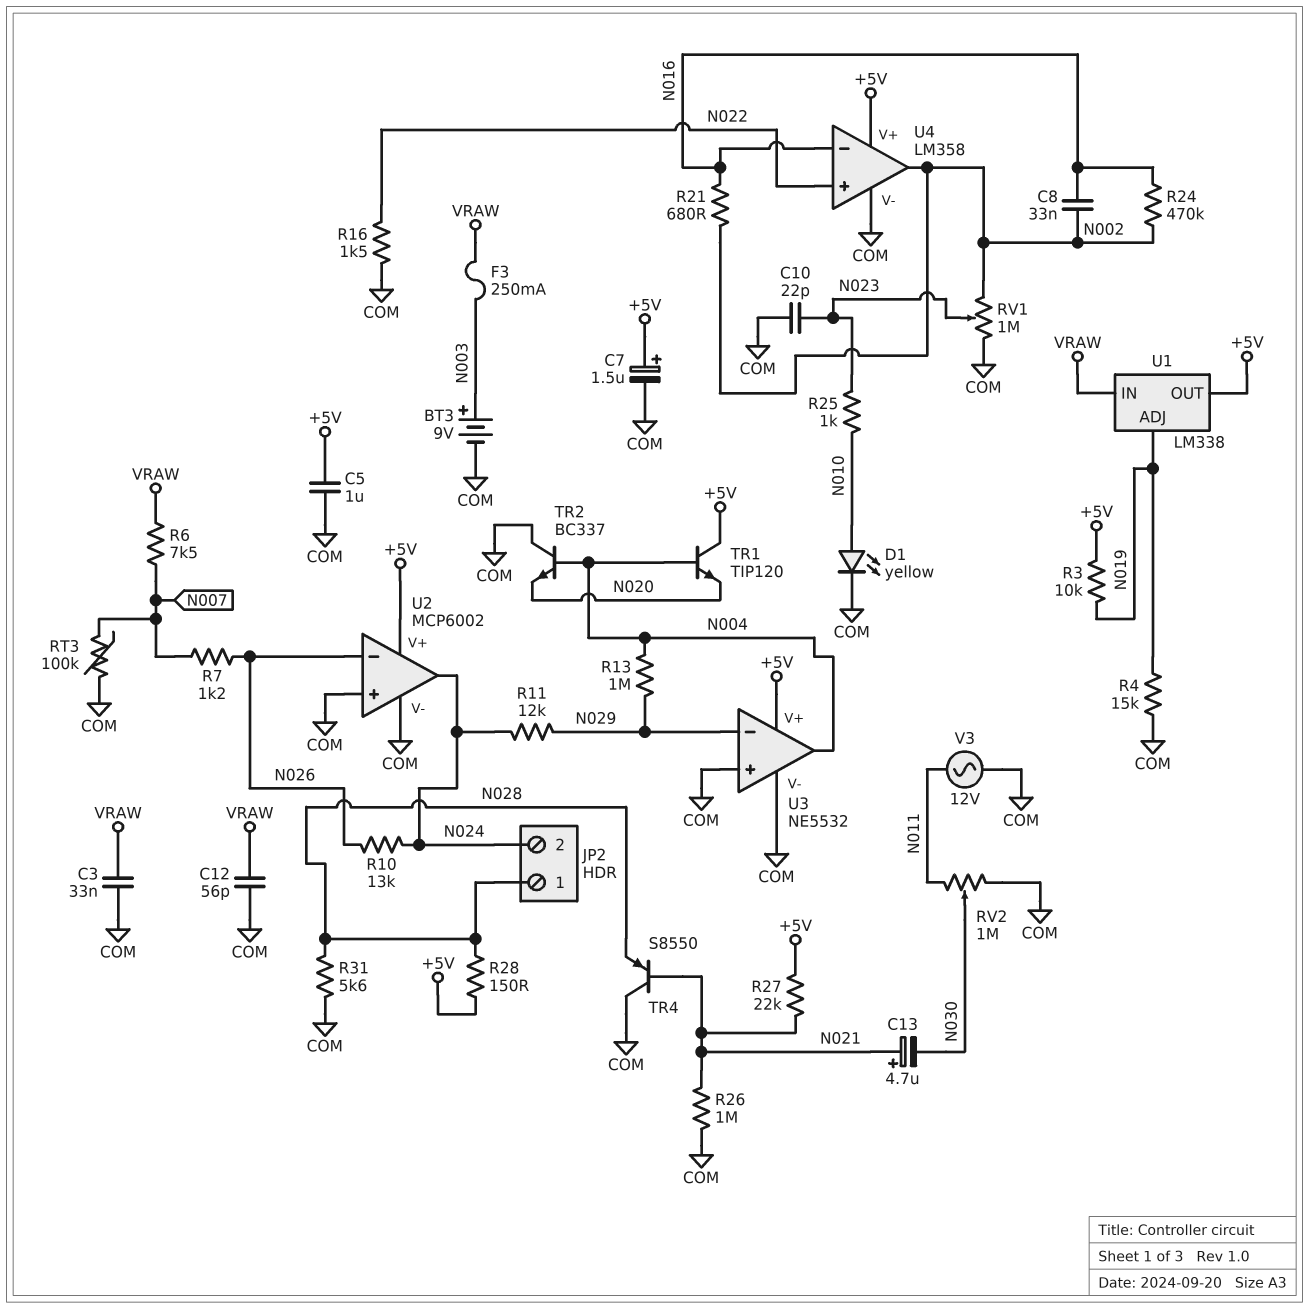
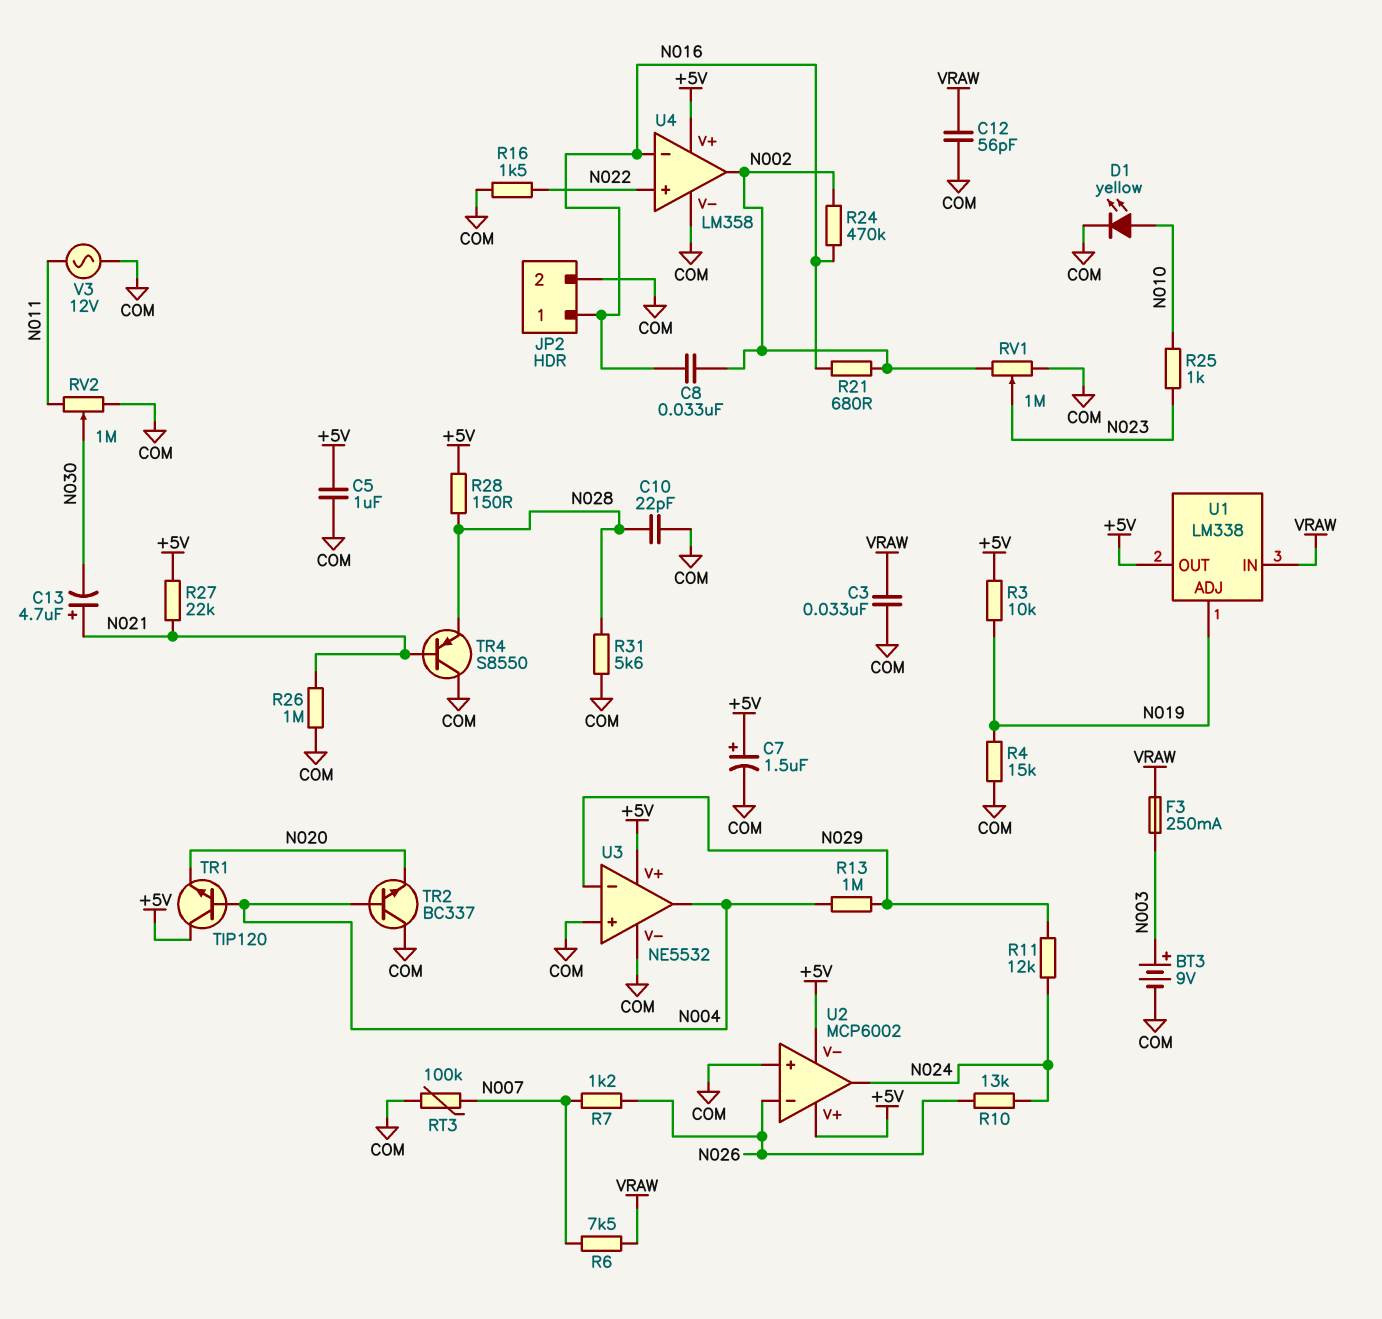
C10: 22pF (COM, N023) -> 22pF (COM, N028)
JP2 pin 1: N028 -> N016
JP2 pin 2: N024 -> COM
U2 pin V-: COM -> +5V

